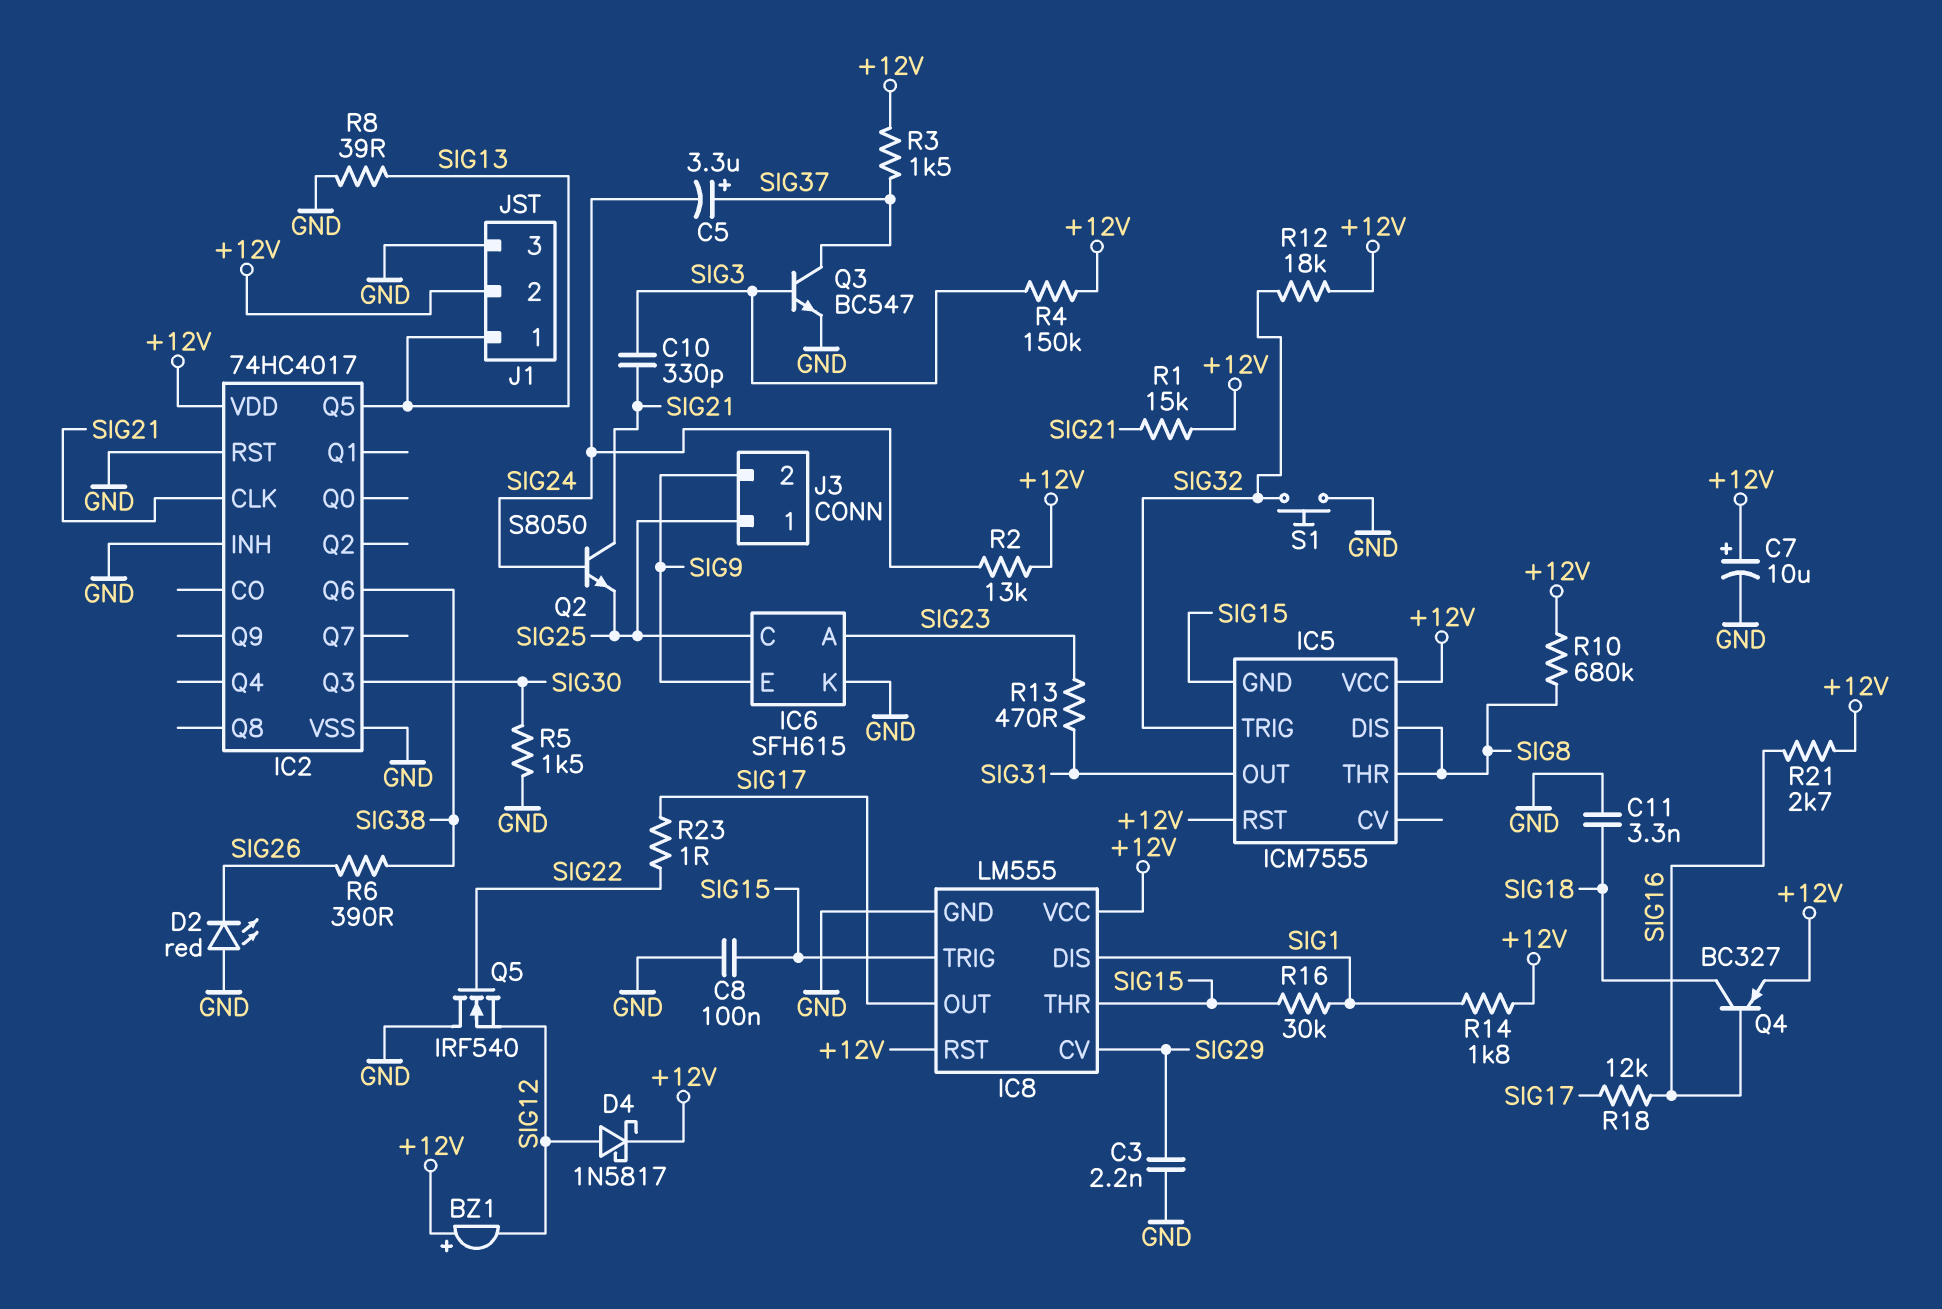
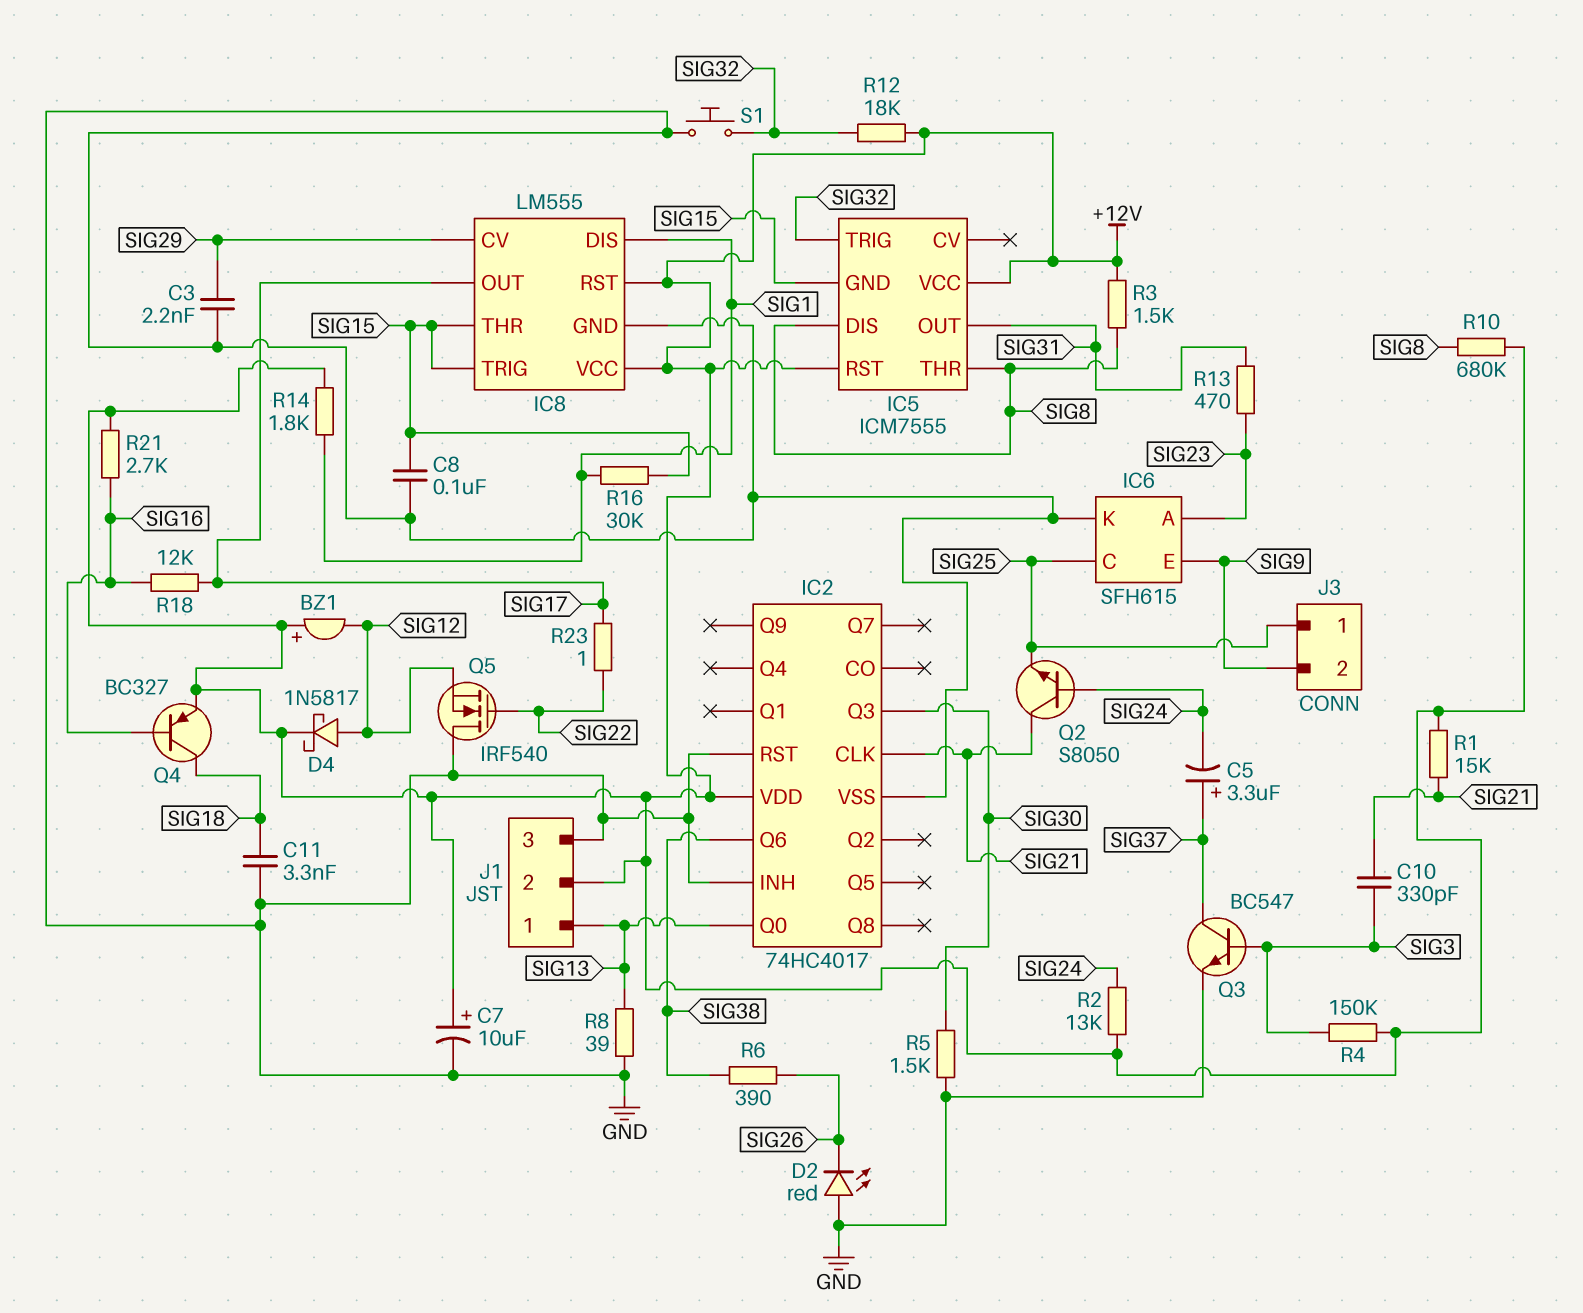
IC2 pin Q0: none -> SIG13
IC2 pin Q5: SIG13 -> none
R3: 1.5k (+12V, SIG37) -> 1.5k (+12V, SIG8)

